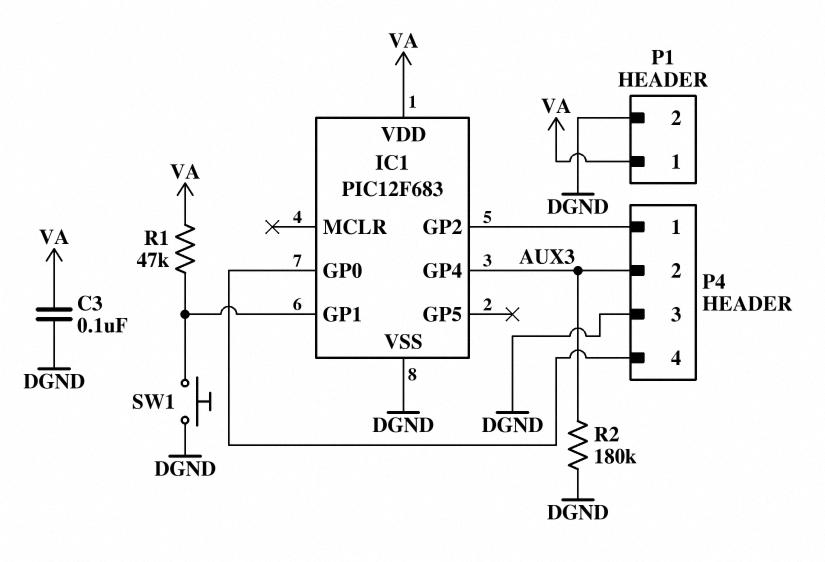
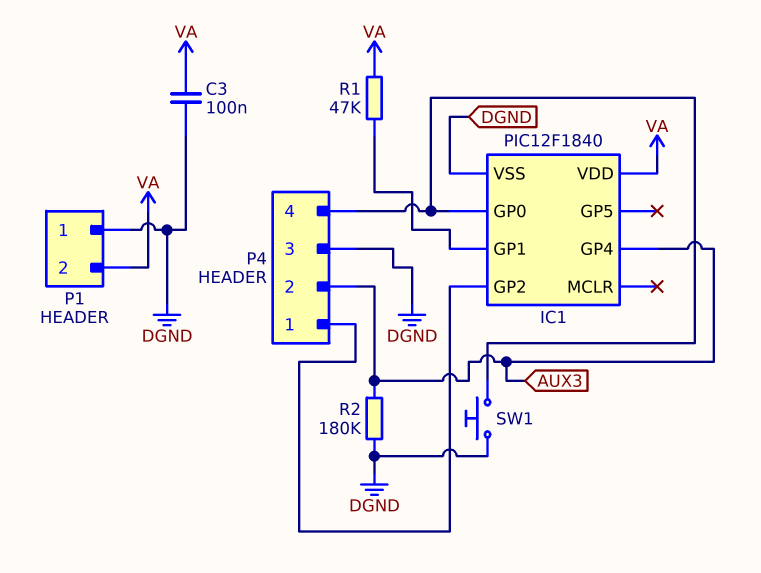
IC1: PIC12F683 -> PIC12F1840
P1 pin 1: VA -> DGND
P1 pin 2: DGND -> VA
SW1: button (DGND, IC1/GP1) -> button (DGND, IC1/GP0)

